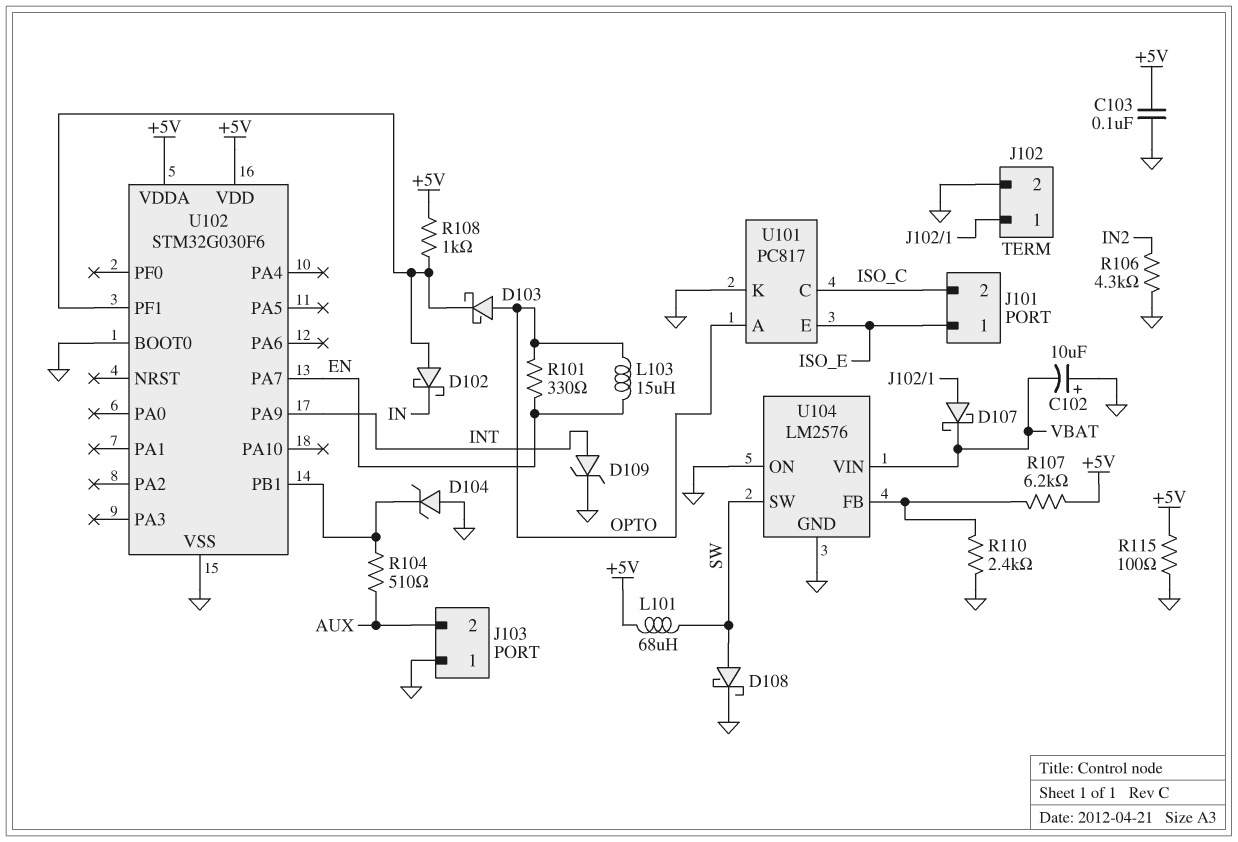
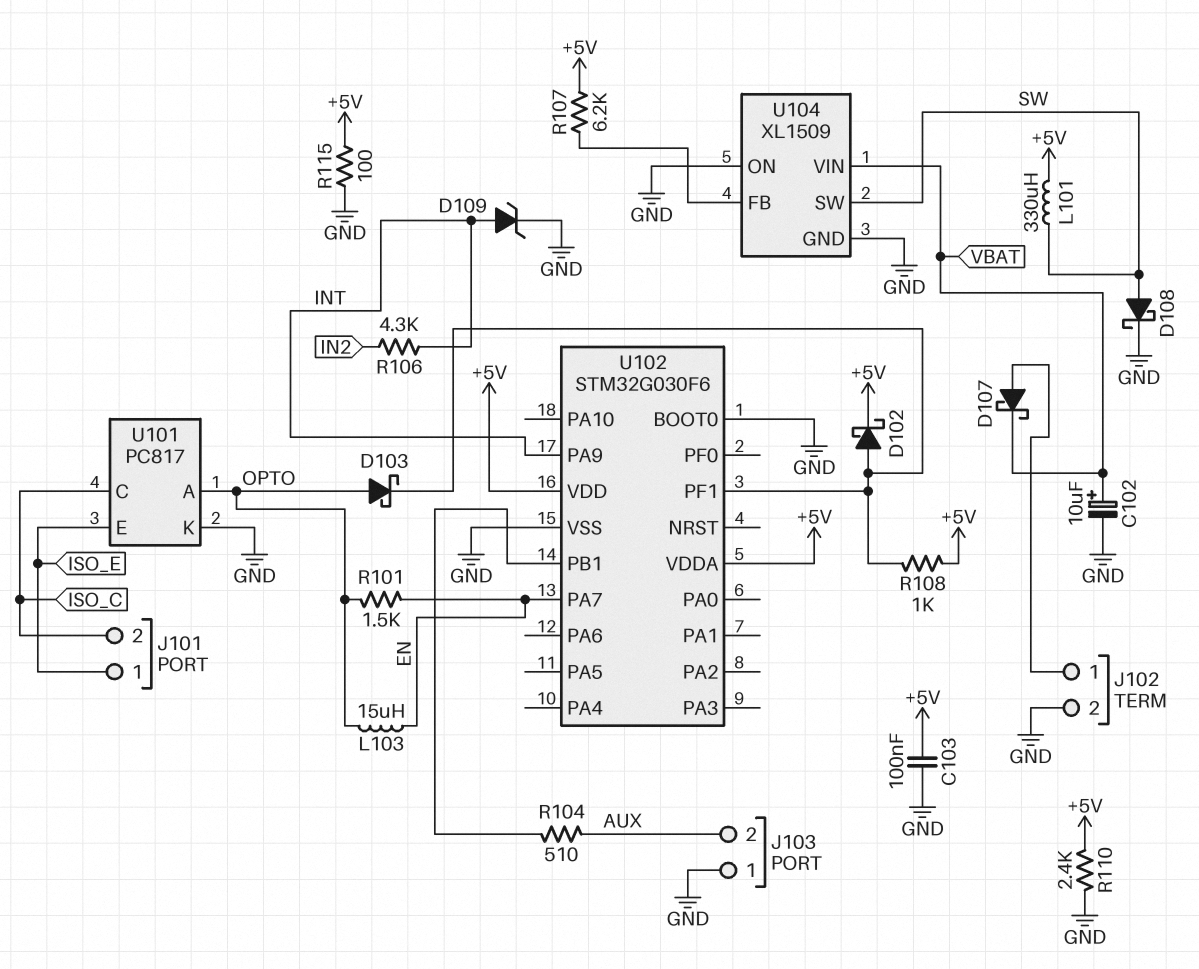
C102: 10uF (plus GND, minus VBAT) -> 10uF (plus VBAT, minus GND)
D102: schottky (A U102/PF1, K IN) -> schottky (A U102/PF1, K +5V)
D104: zener (A GND, K U102/PB1) -> none
L101: 68uH (+5V, SW) -> 330uH (+5V, SW)
R101: 330 (EN, OPTO) -> 1.5k (EN, OPTO)
R106: 4.3k (GND, IN2) -> 4.3k (IN2, INT)
R110: 2.4k (GND, U104/FB) -> 2.4k (+5V, GND)
U104: LM2576 -> XL1509

